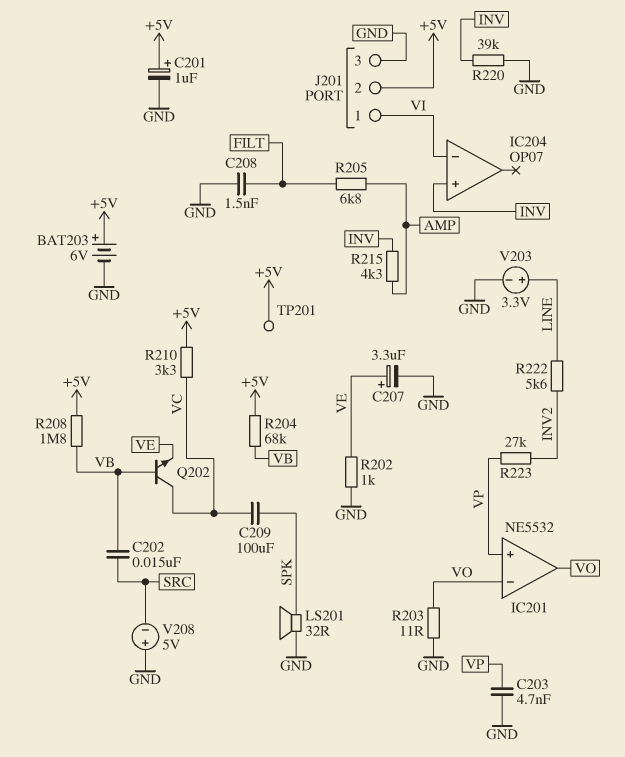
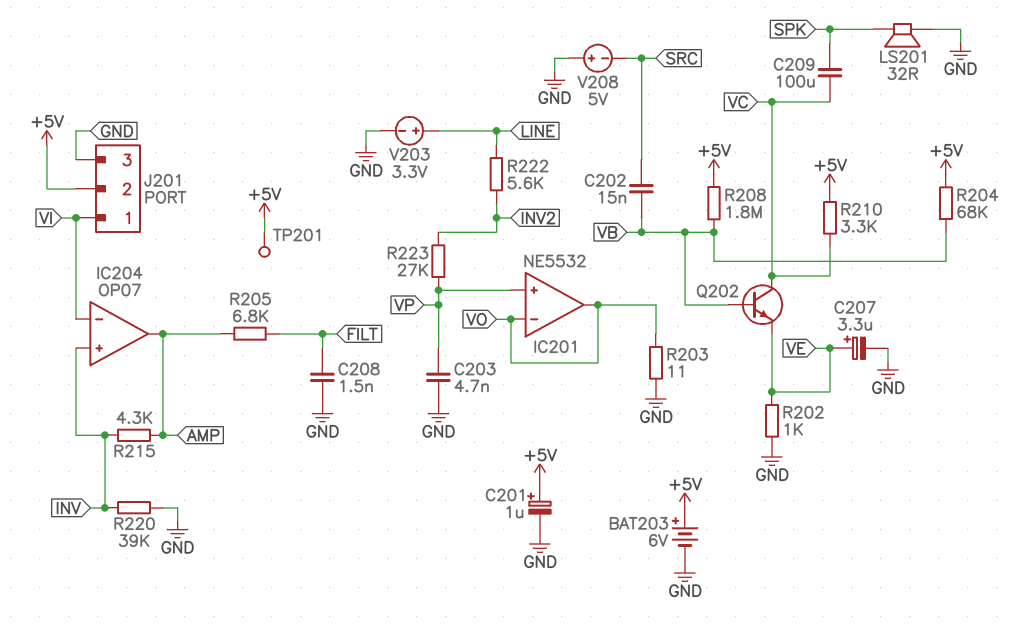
IC204 pin out: none -> AMP

